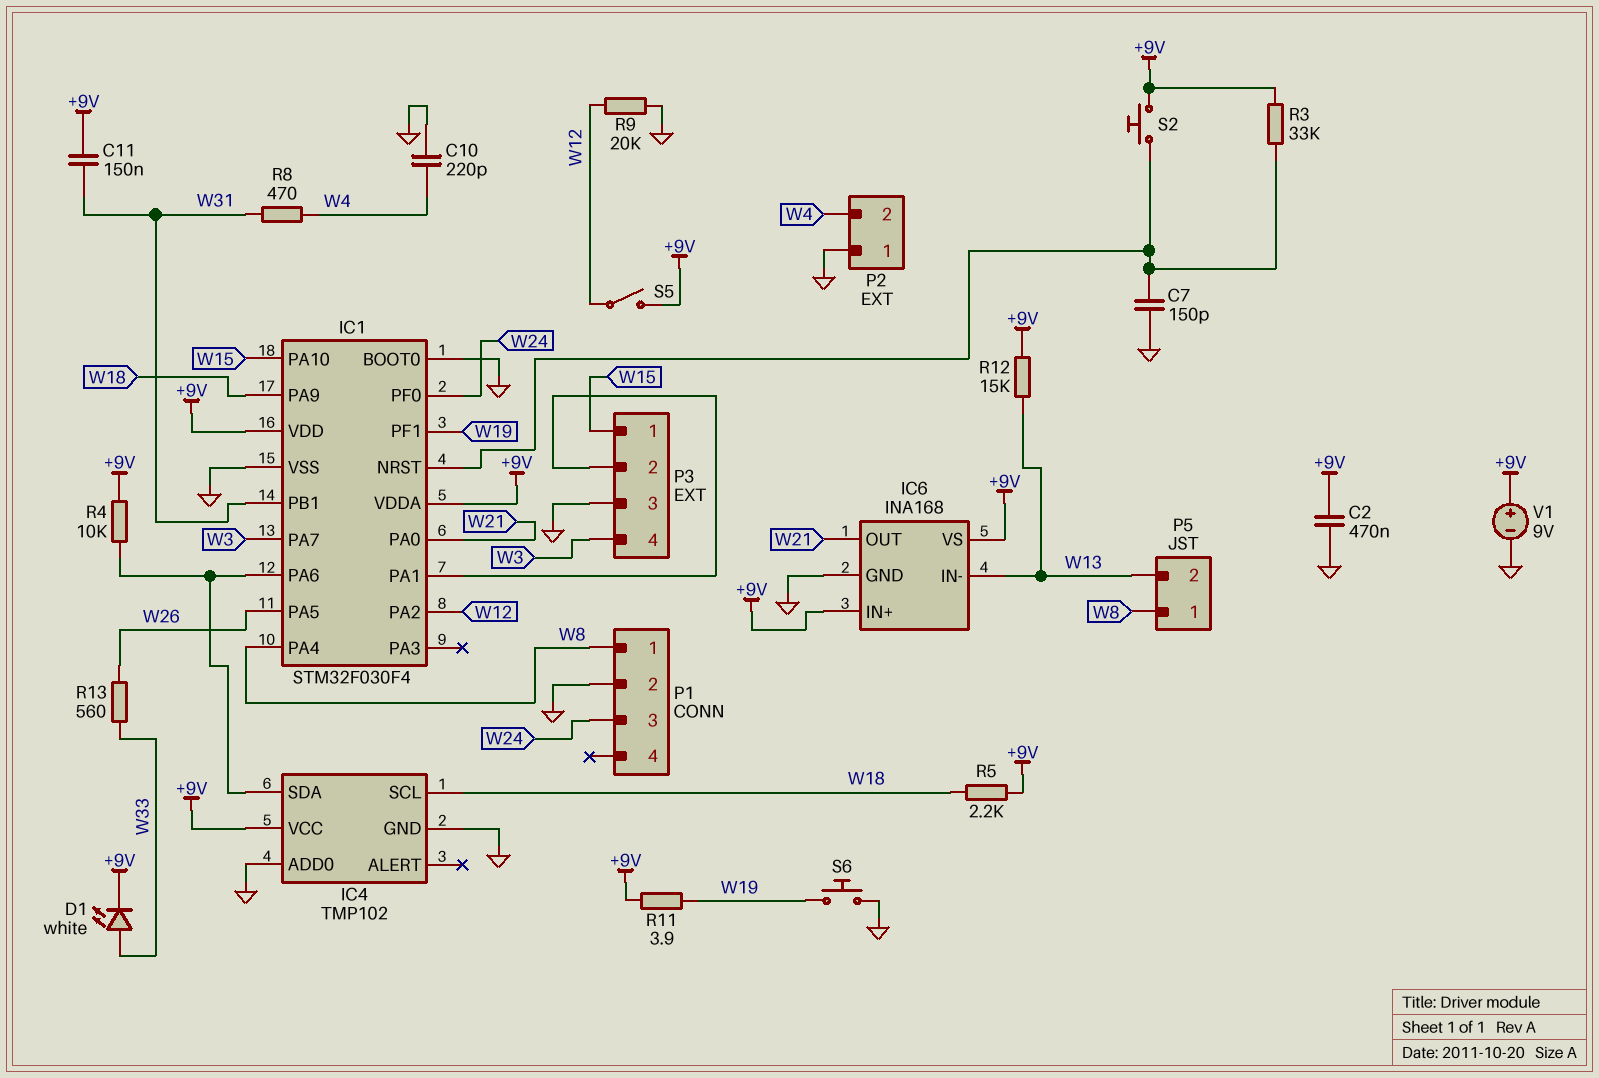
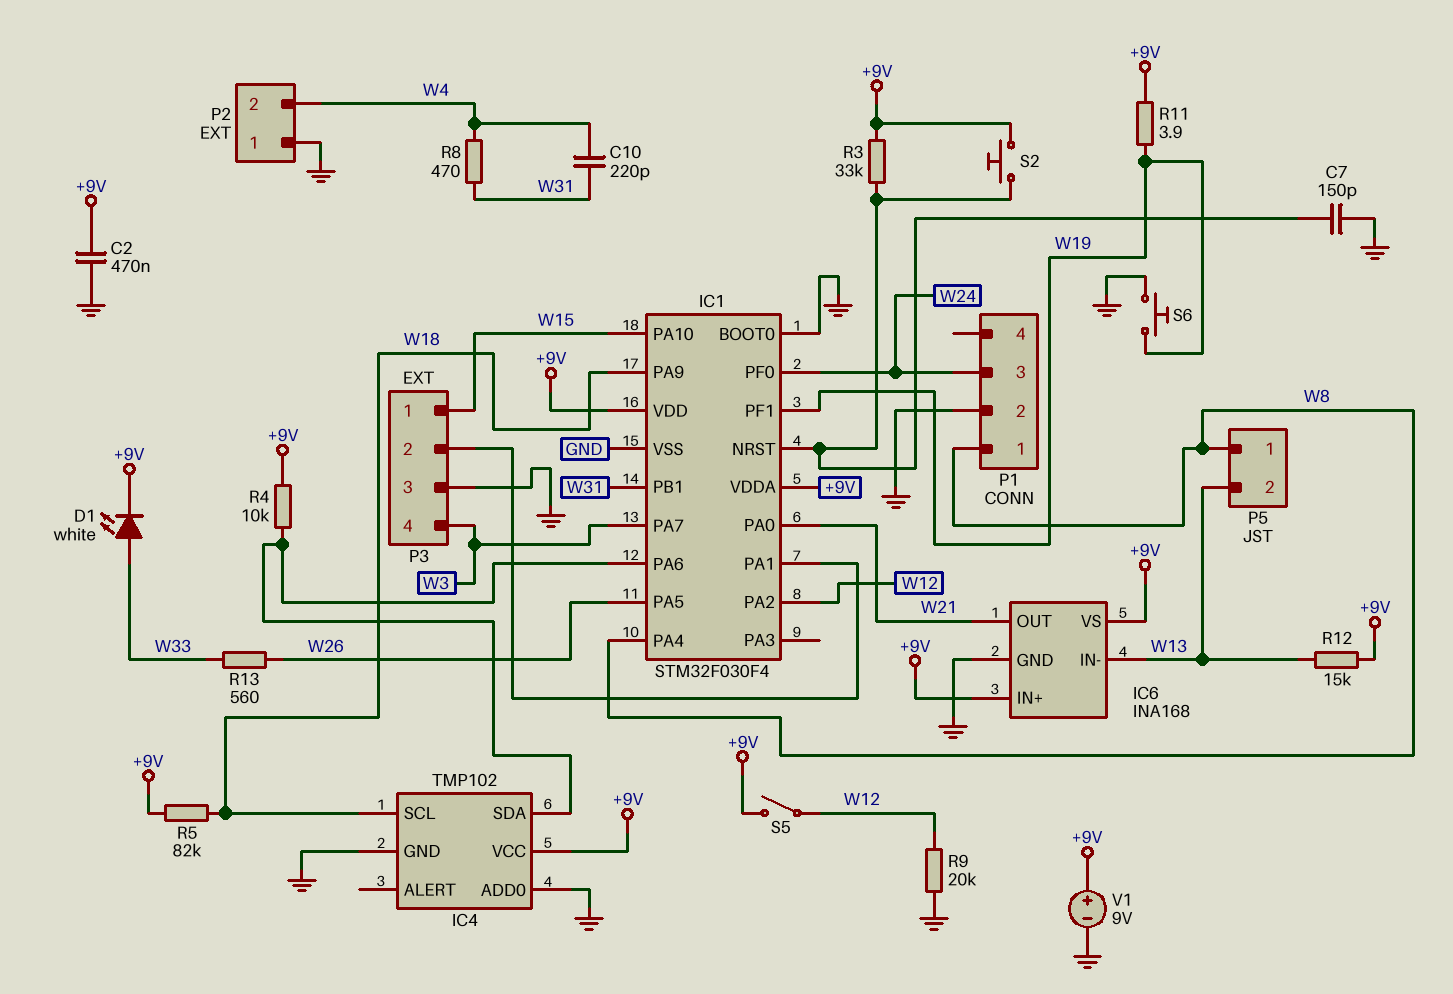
C10: 220pF (GND, W4) -> 220pF (W4, W31)
C11: 150nF (+9V, W31) -> none
R5: 2.2k (+9V, W18) -> 82k (+9V, W18)

